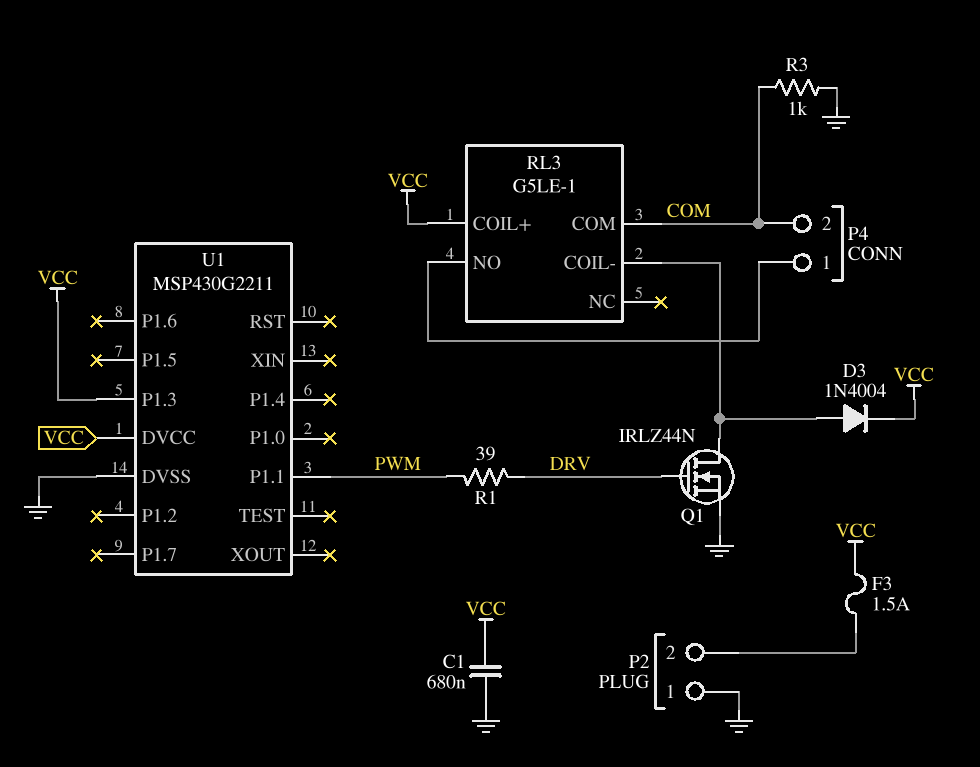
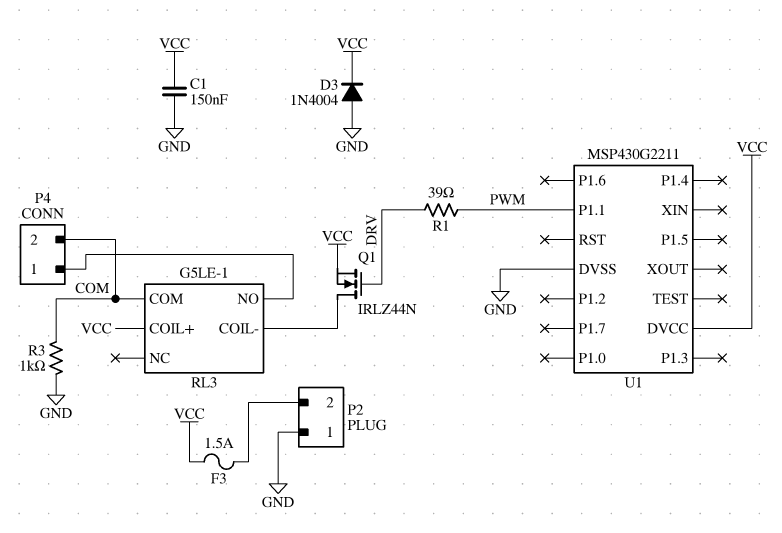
C1: 680nF (GND, VCC) -> 150nF (GND, VCC)
D3: diode 1N4004 (A RL3/COIL-, K VCC) -> diode 1N4004 (A GND, K VCC)
Q1: NMOS IRLZ44N (G DRV, D RL3/COIL-, S GND) -> NMOS IRLZ44N (G DRV, D RL3/COIL-, S VCC)
U1 pin P1.3: VCC -> none

